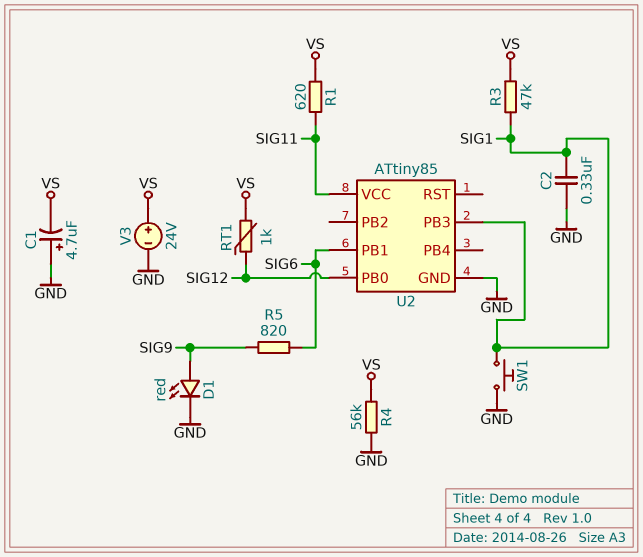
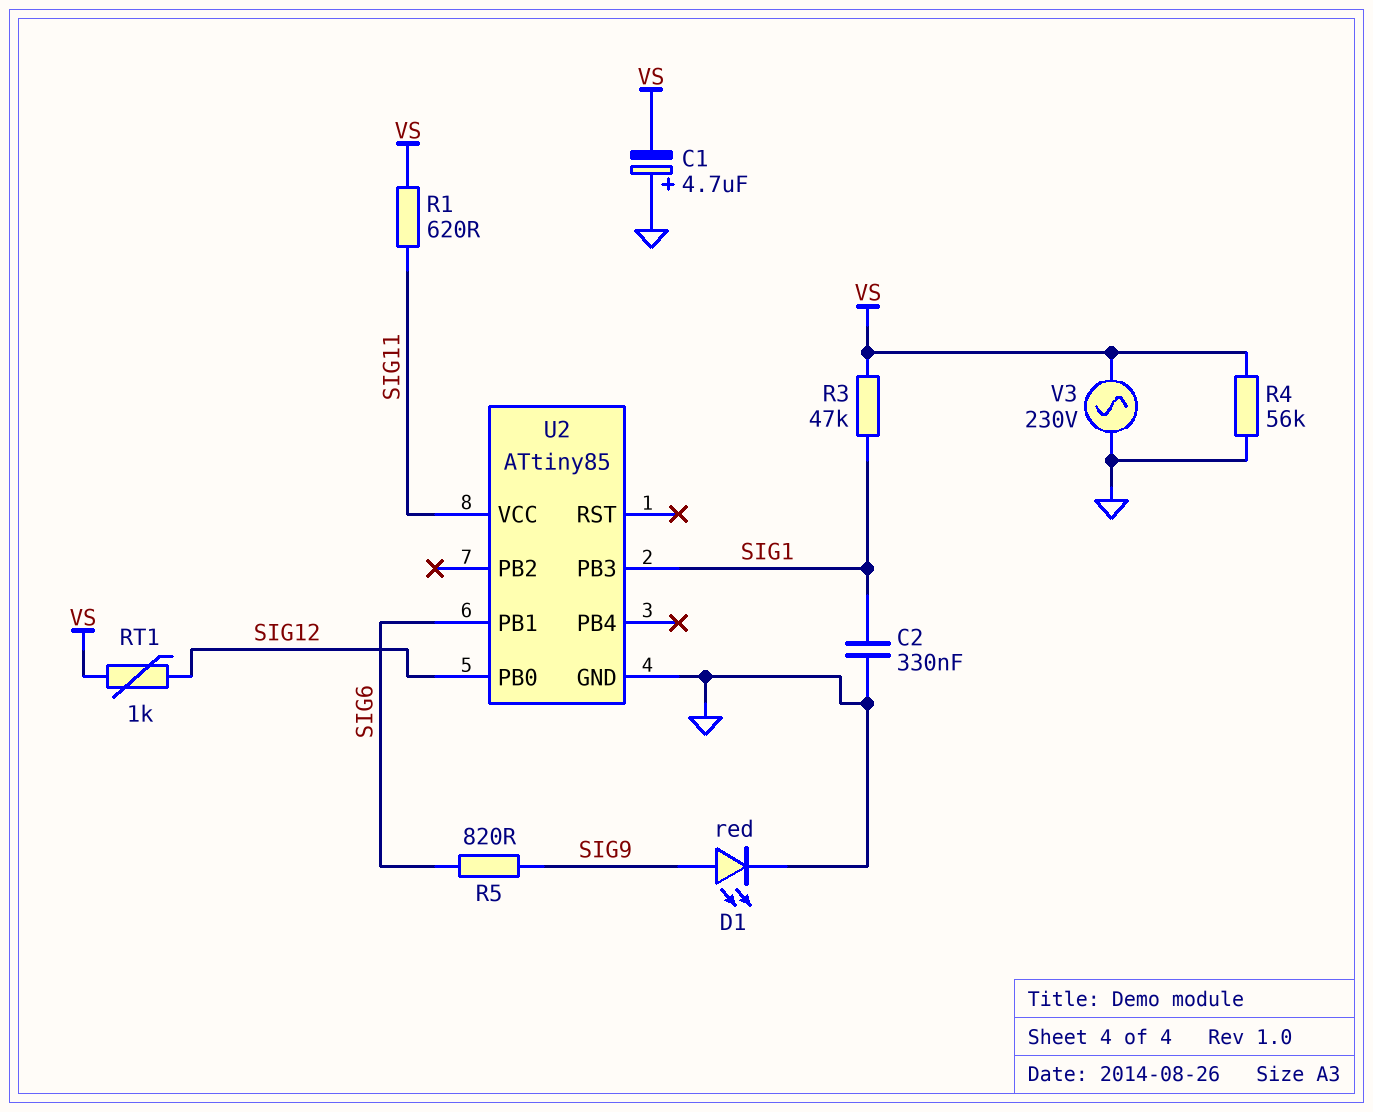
SW1: button (GND, SIG1) -> none
V3: 24V (plus VS, minus GND) -> AC 230V (GND, VS)

